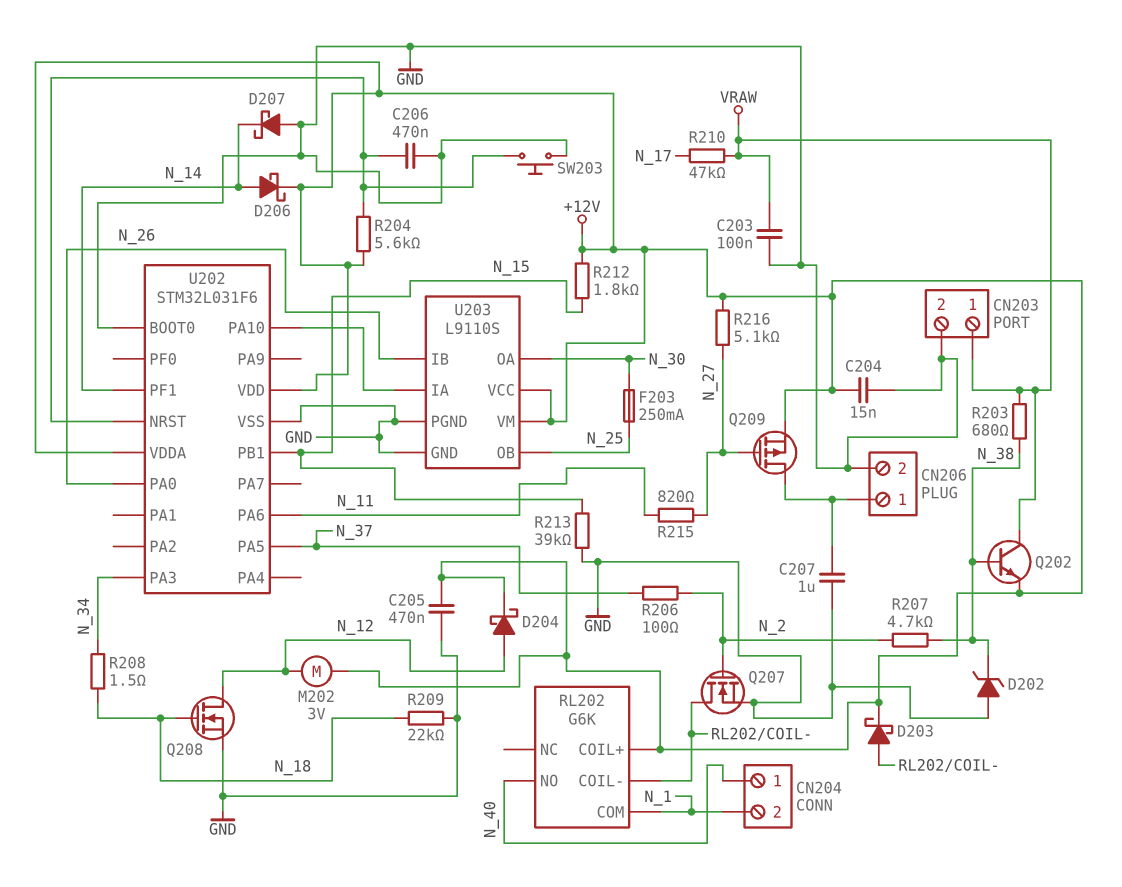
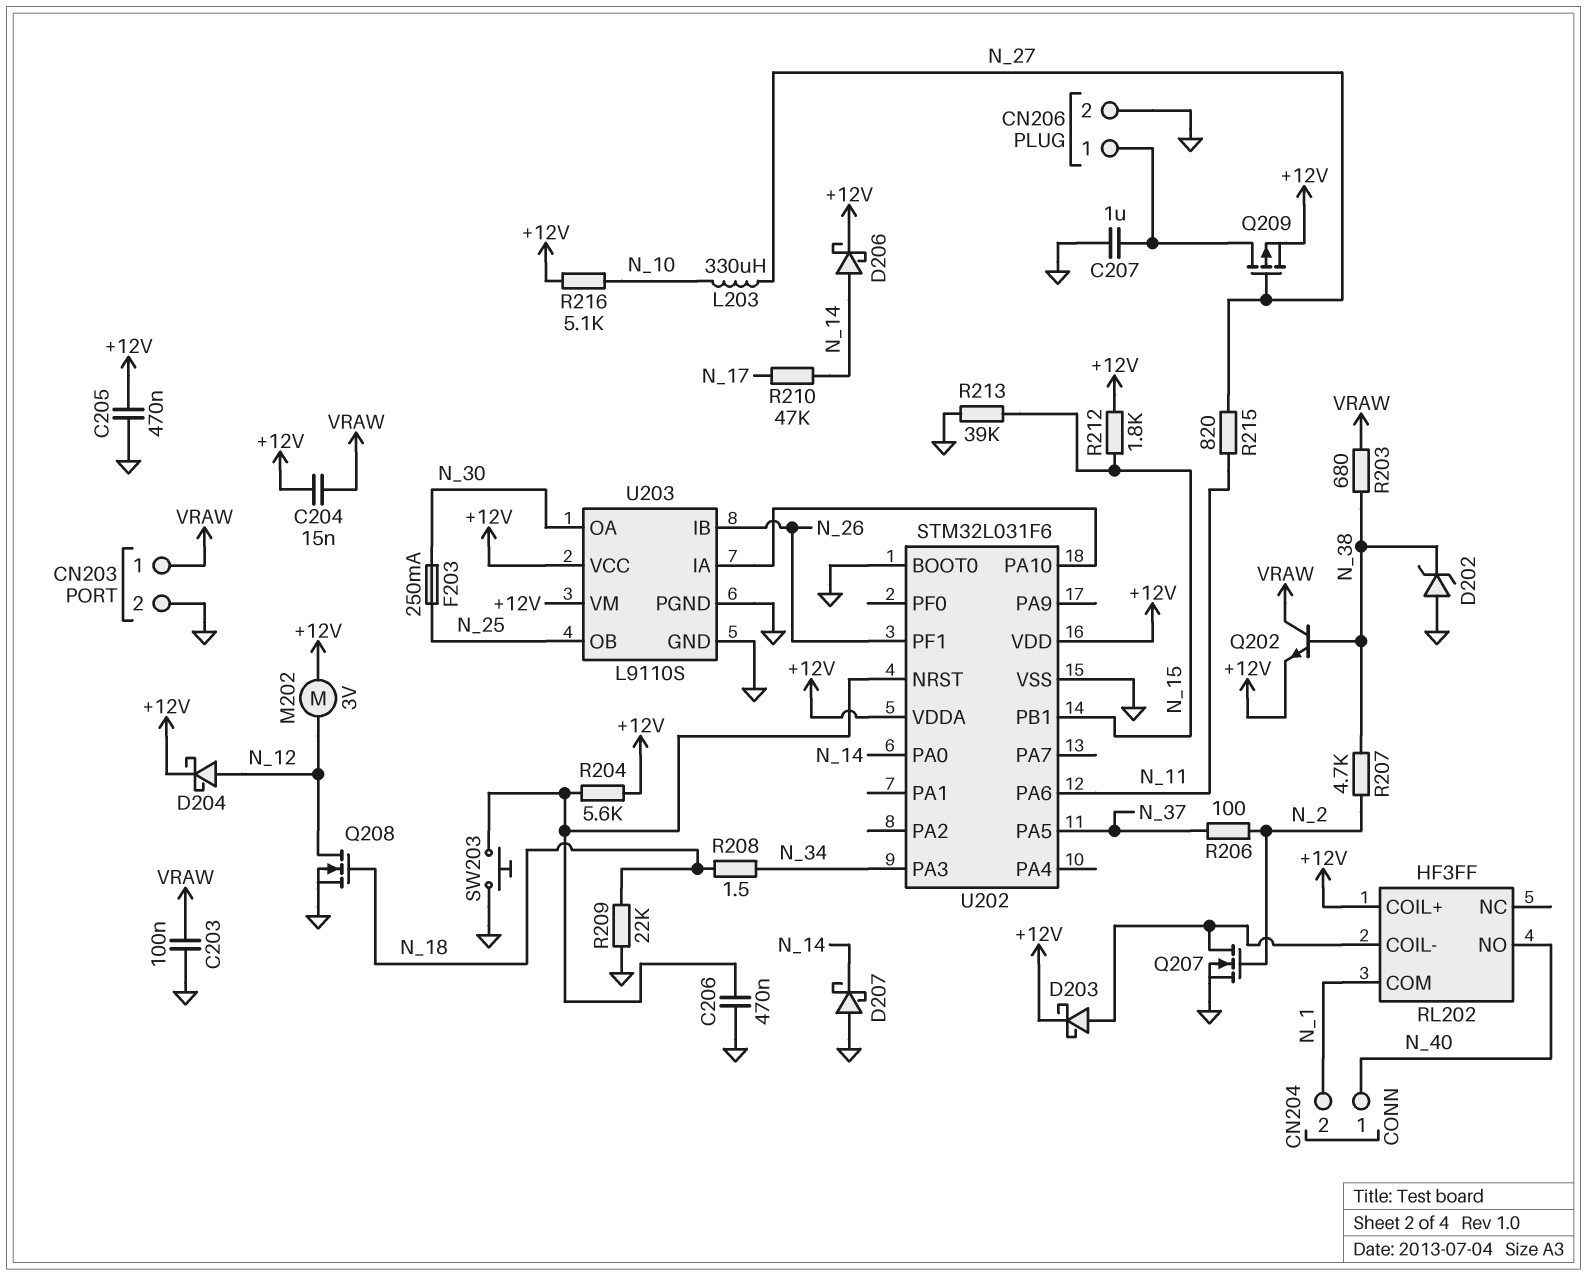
C204: 15nF (+12V, GND) -> 15nF (+12V, VRAW)
L203: none -> 330uH (N_10, N_27)
R210: 47k (N_17, VRAW) -> 47k (N_14, N_17)
R216: 5.1k (+12V, N_27) -> 5.1k (+12V, N_10)
RL202: G6K -> HF3FF
U202 pin PA0: N_26 -> N_14
U202 pin PF1: N_14 -> N_26

